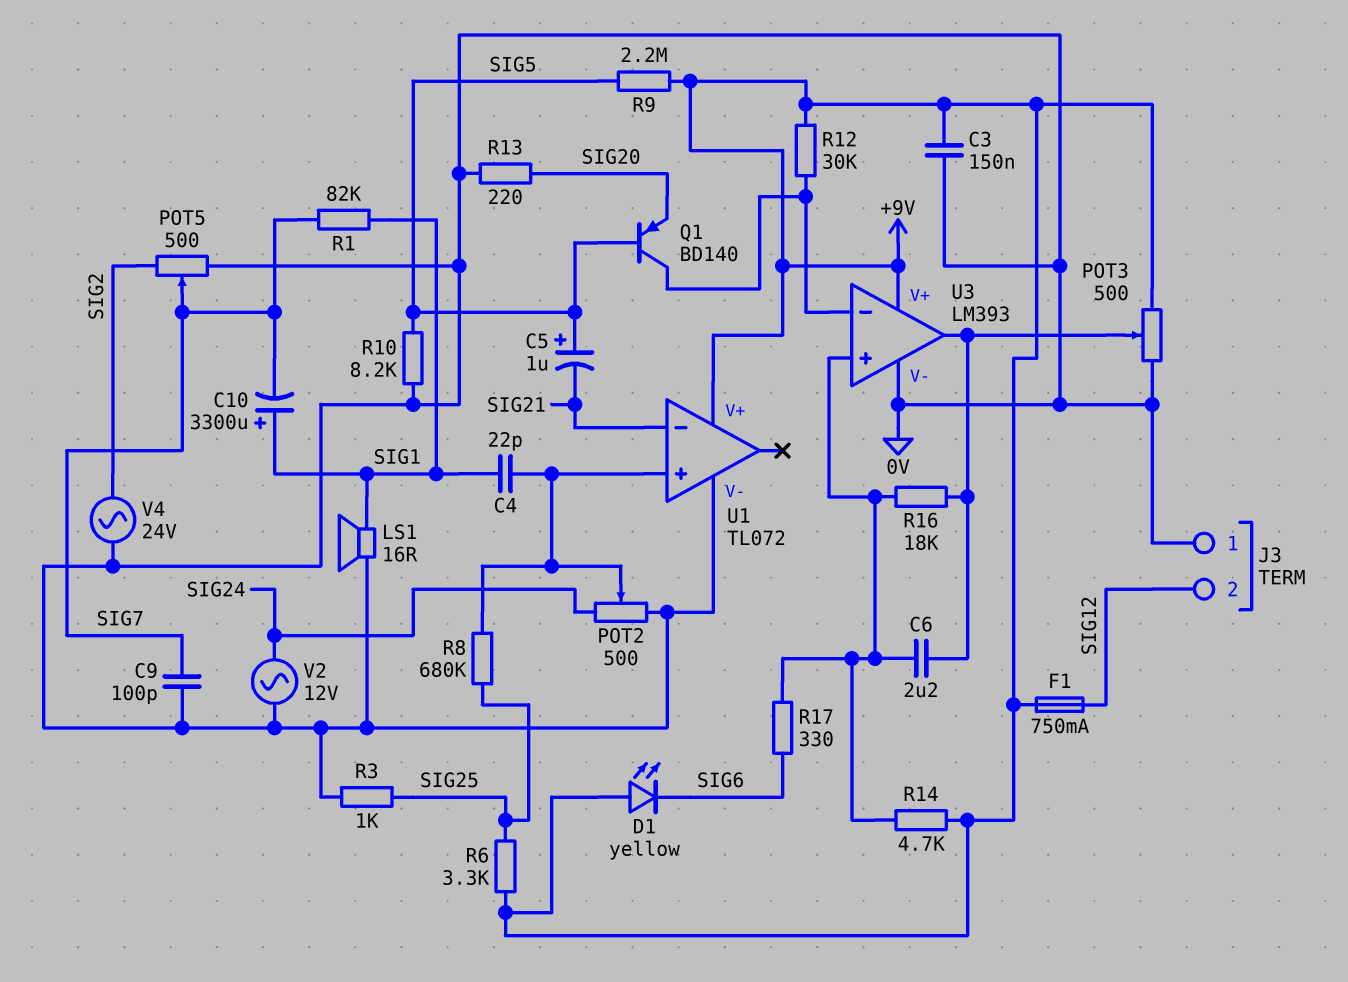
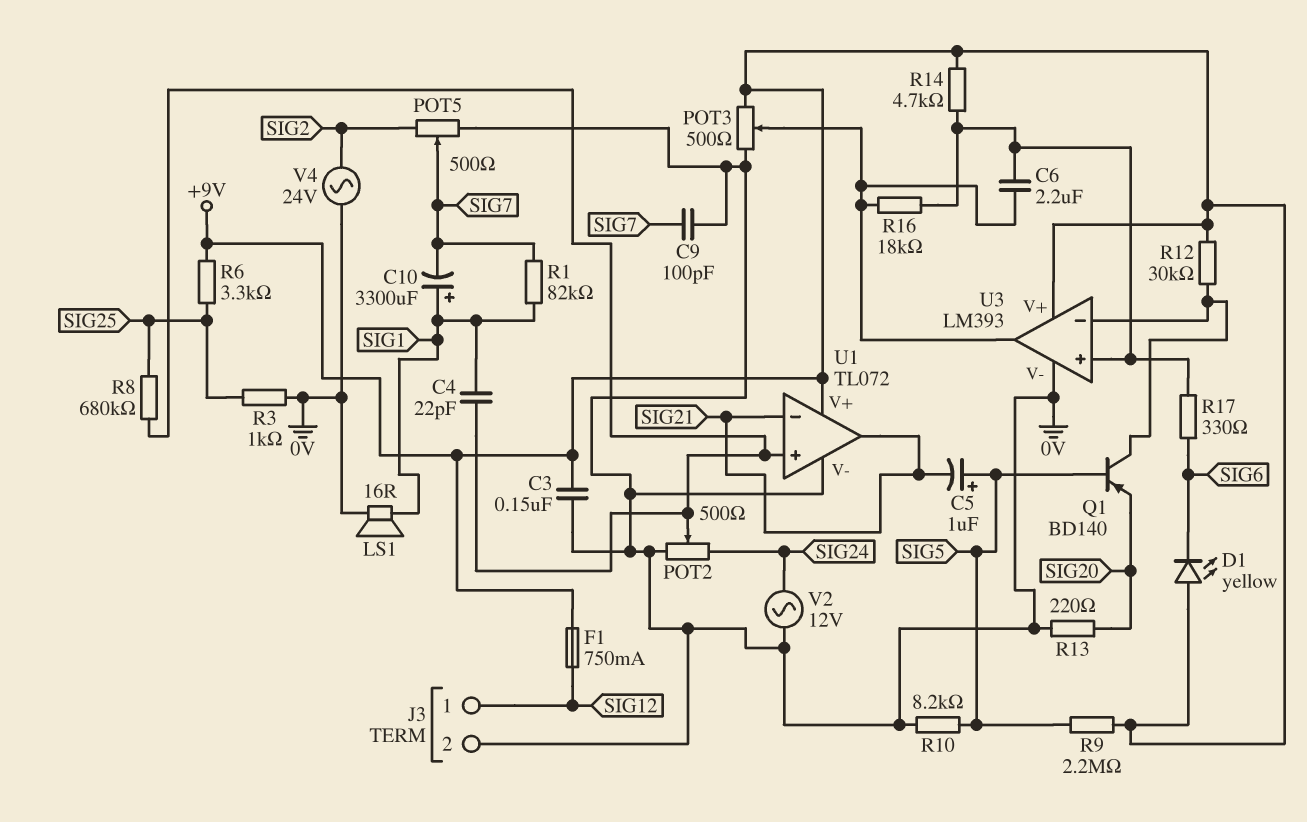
J3 pin 1: 0V -> SIG12
J3 pin 2: SIG12 -> 0V
U1 pin out: none -> SIG21

